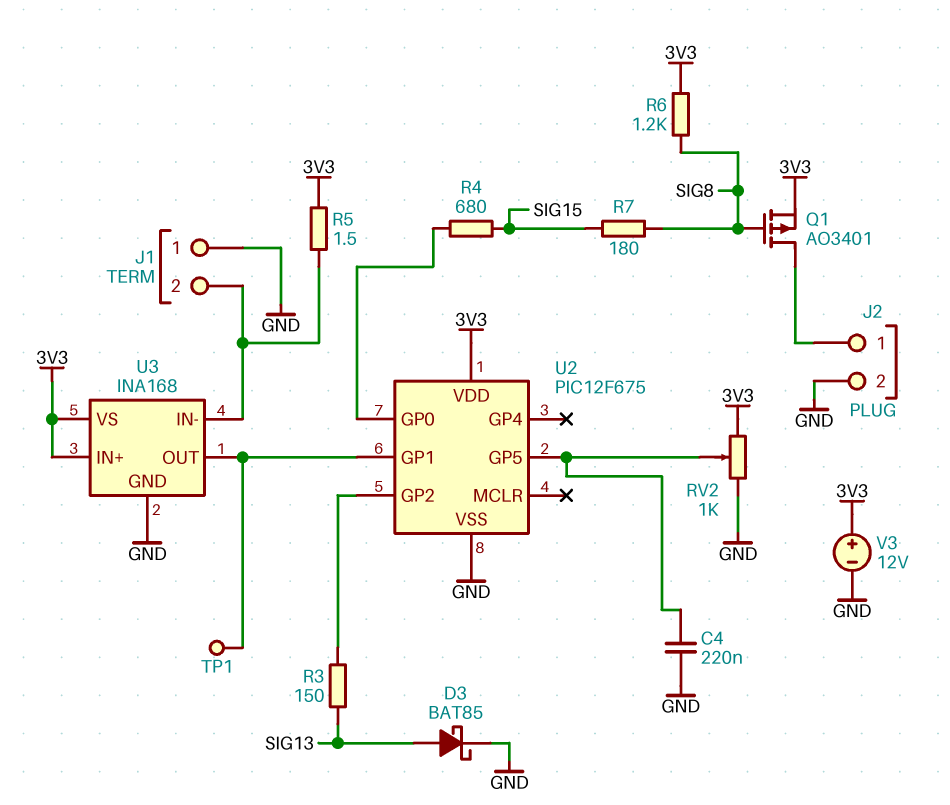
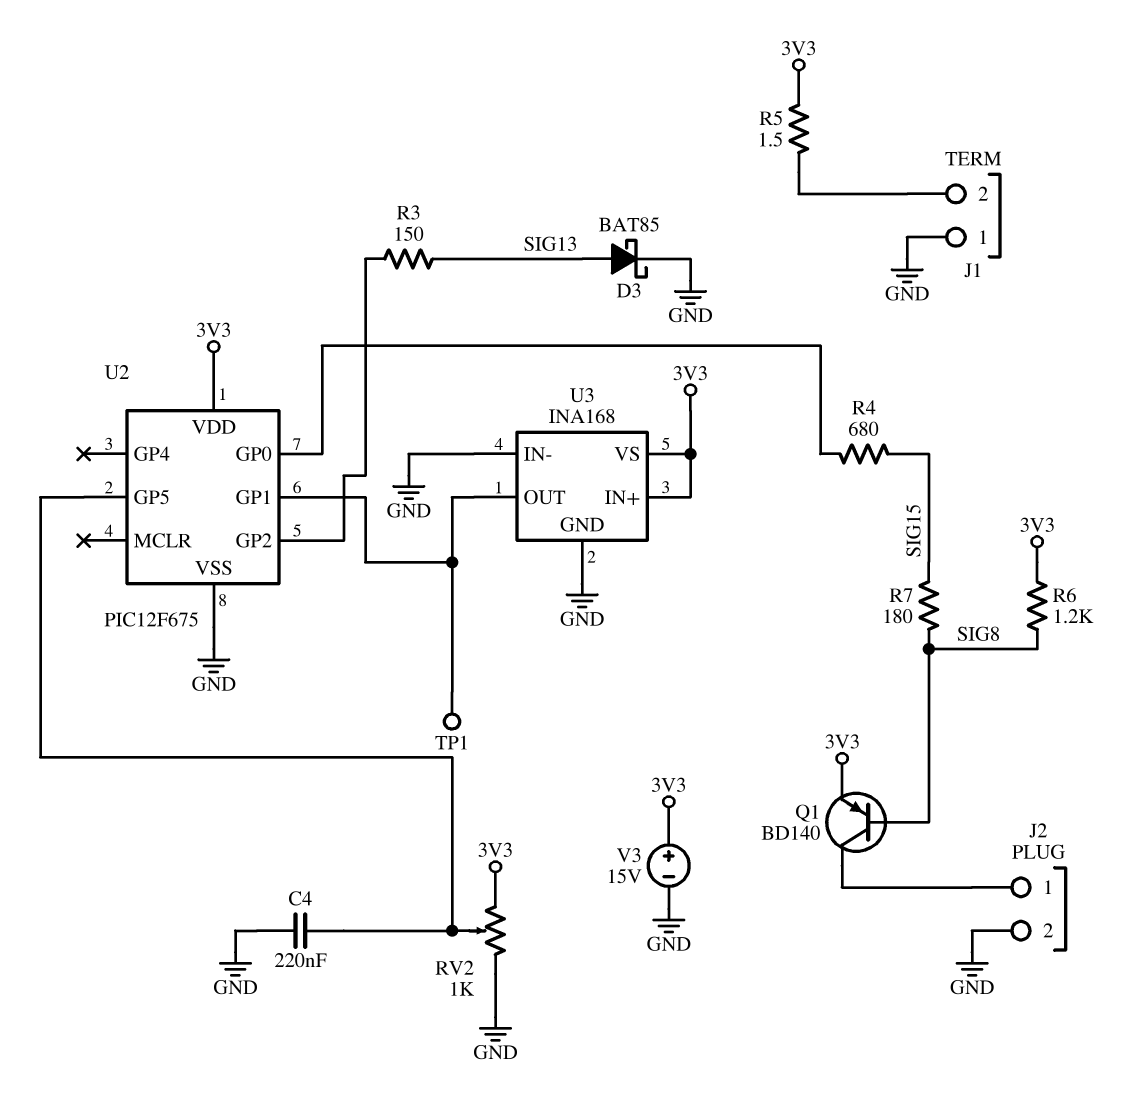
Q1: PMOS AO3401 (G SIG8, D J2/1, S 3V3) -> PNP BD140 (B SIG8, C J2/1, E 3V3)
U3 pin IN-: J1/2 -> GND
V3: 12V (plus 3V3, minus GND) -> 15V (plus 3V3, minus GND)

